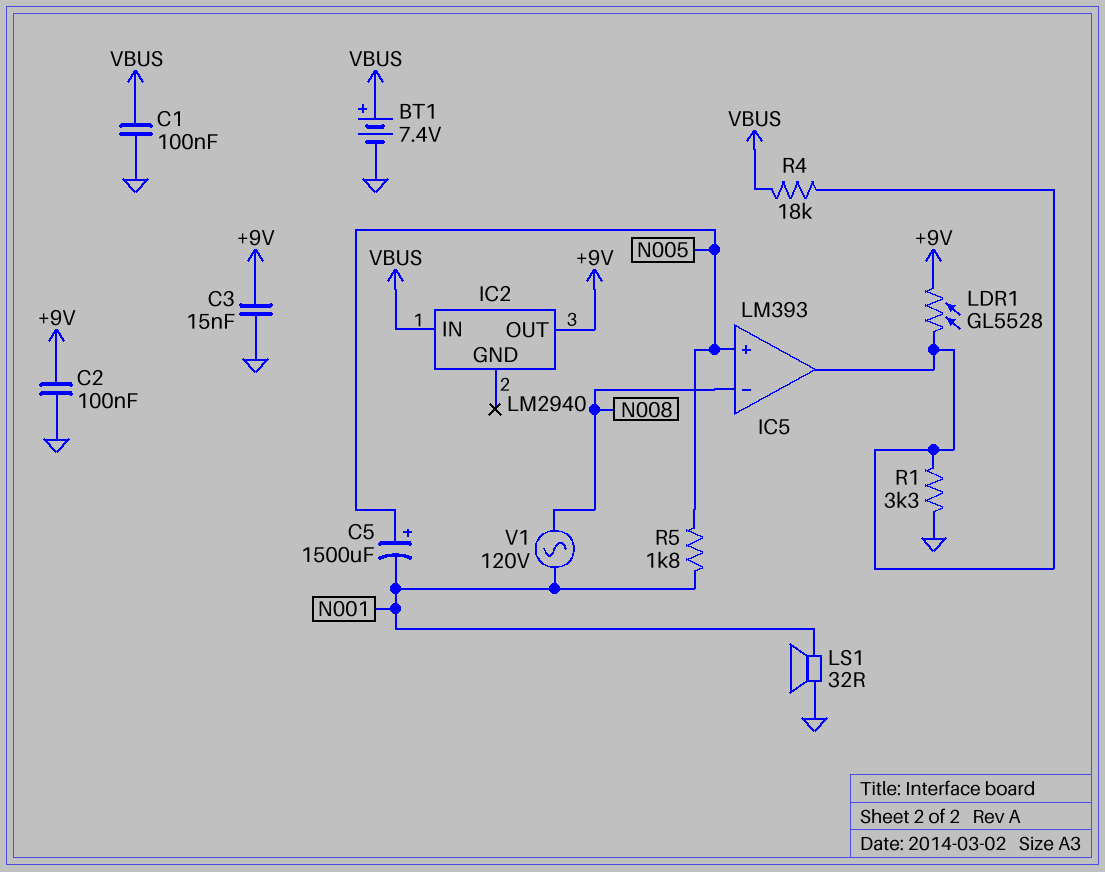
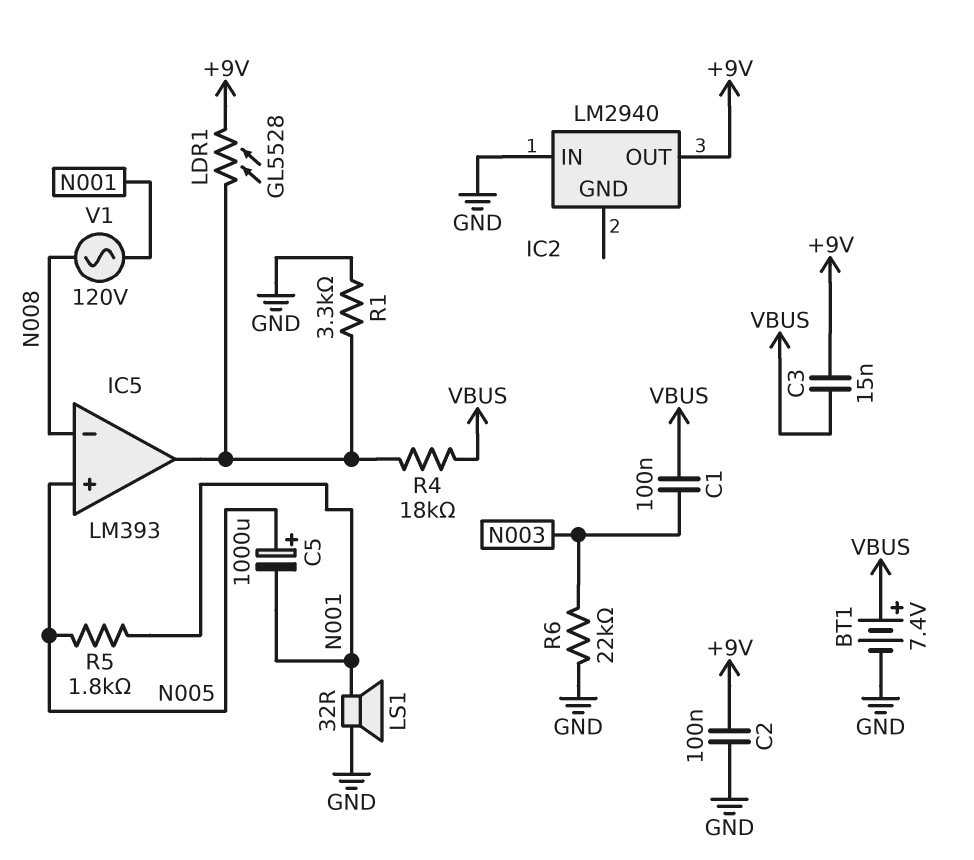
C1: 100nF (GND, VBUS) -> 100nF (N003, VBUS)
C3: 15nF (+9V, GND) -> 15nF (+9V, VBUS)
C5: 1500uF (plus N005, minus N001) -> 1000uF (plus N005, minus N001)
IC2 pin IN: VBUS -> GND
R6: none -> 22k (GND, N003)

